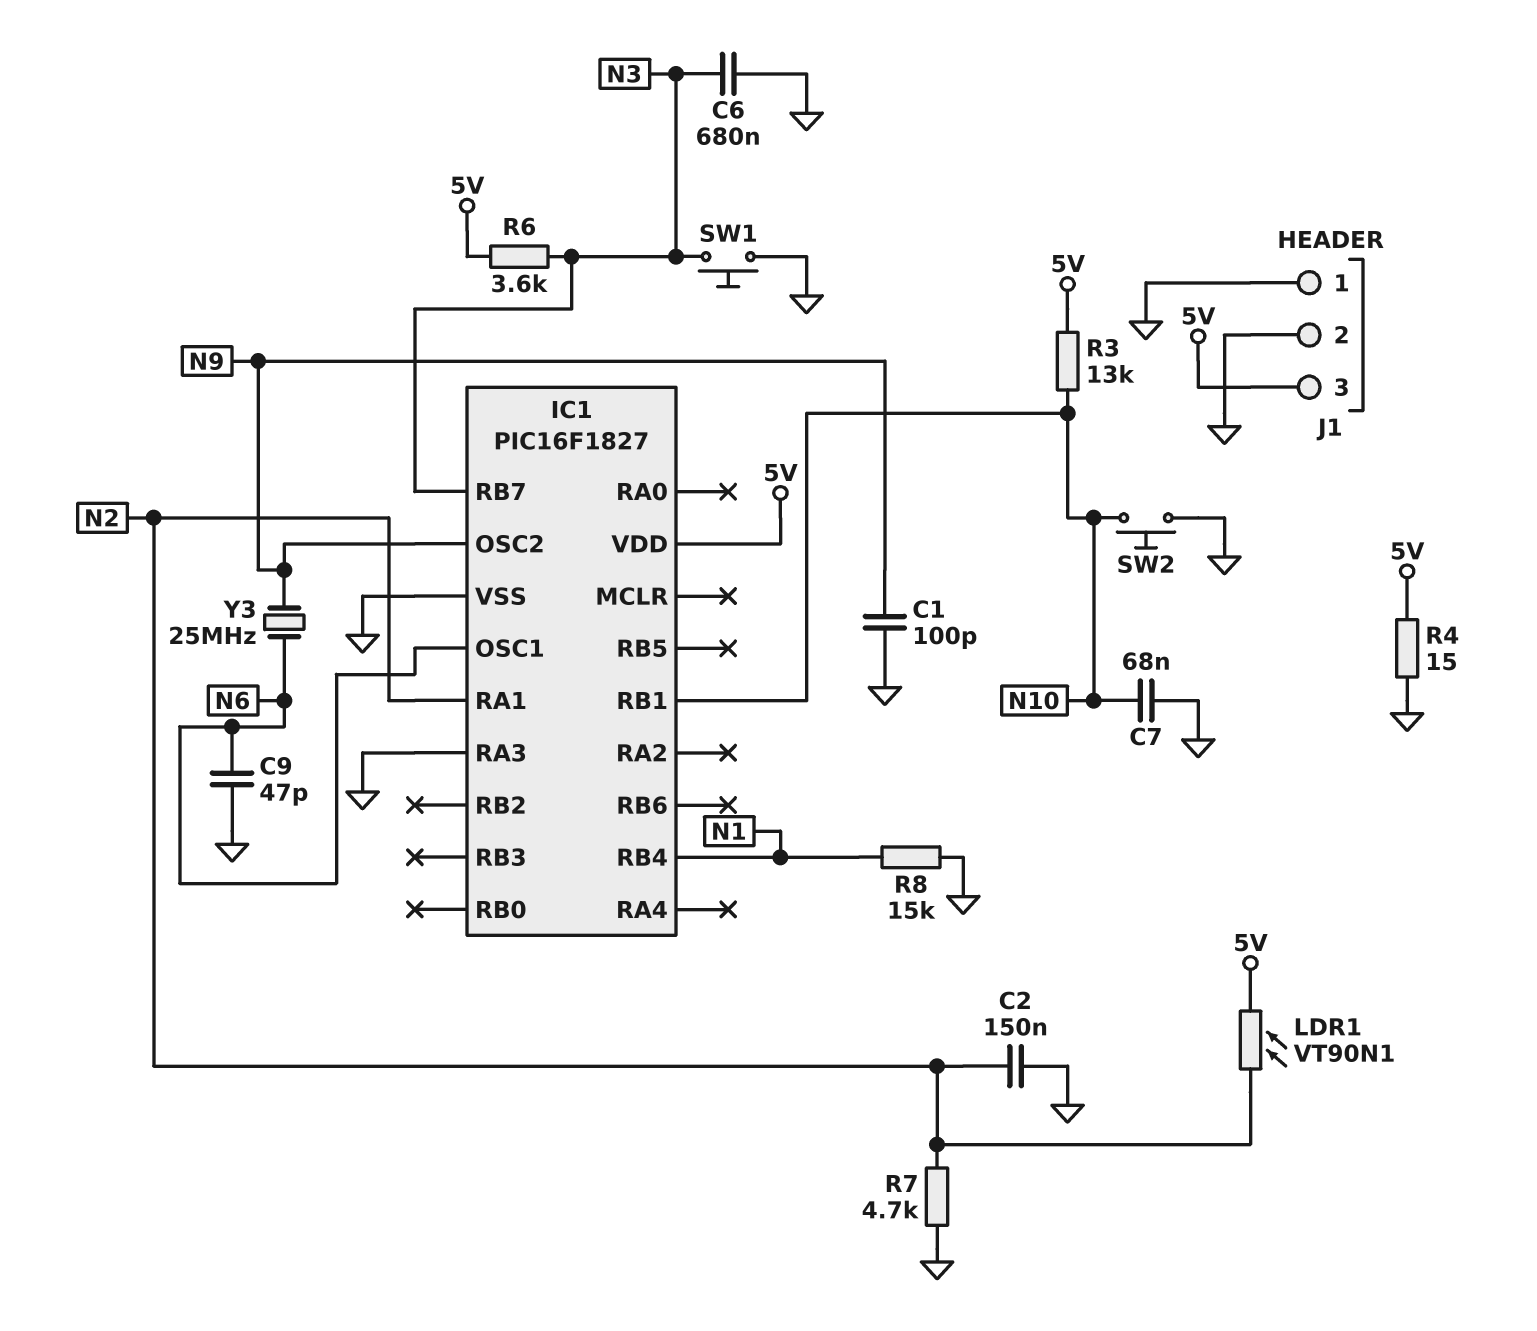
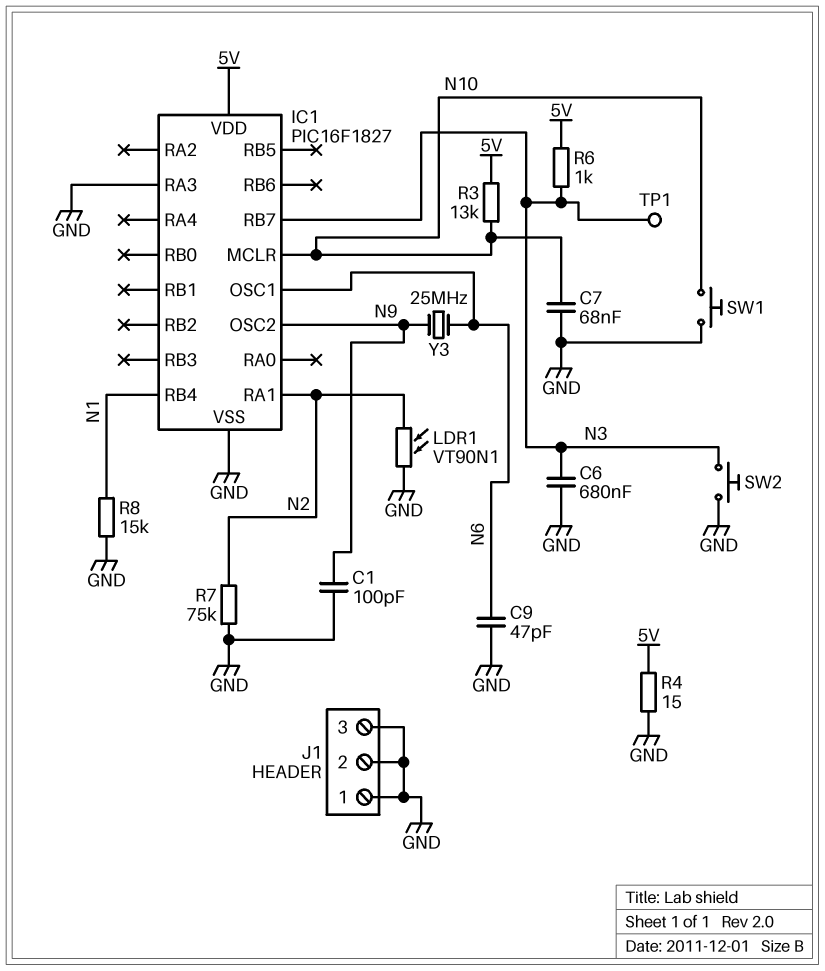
C2: 150nF (GND, N2) -> none
IC1 pin MCLR: none -> N10
IC1 pin RB1: N10 -> none
J1 pin 3: 5V -> GND
LDR1: VT90N1 (5V, N2) -> VT90N1 (GND, N2)
R6: 3.6k (5V, N3) -> 1k (5V, N3)
R7: 4.7k (GND, N2) -> 75k (GND, N2)
SW1: button (GND, N3) -> button (GND, N10)
SW2: button (GND, N10) -> button (GND, N3)
TP1: none -> test point (N3)

